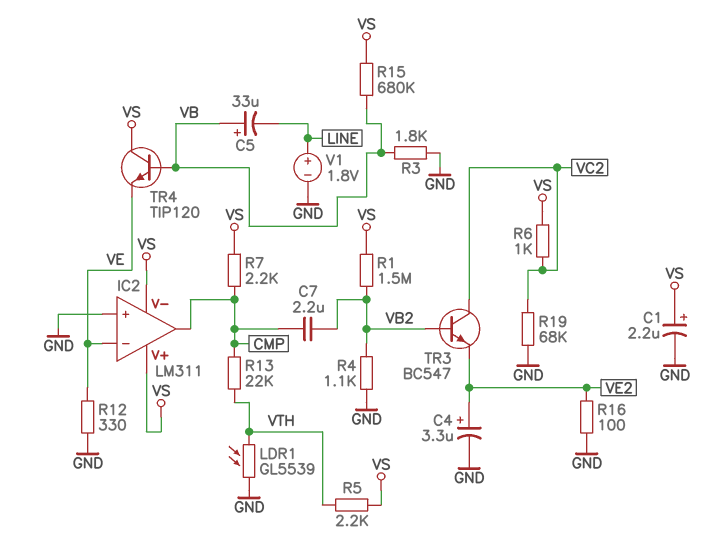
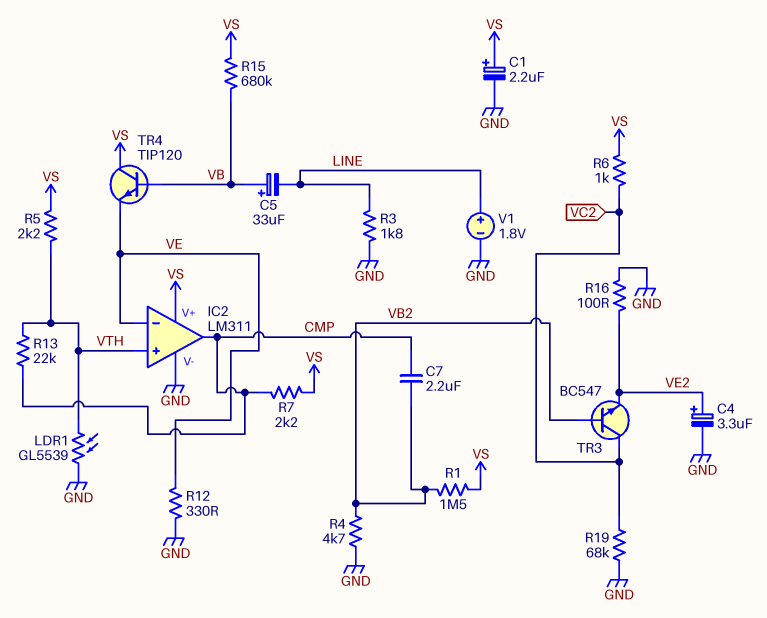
IC2 pin V-: VS -> GND
IC2 pin in+: GND -> VTH
R3: 1.8k (GND, VB) -> 1.8k (GND, LINE)
R4: 1.1k (GND, VB2) -> 4.7k (GND, VB2)

